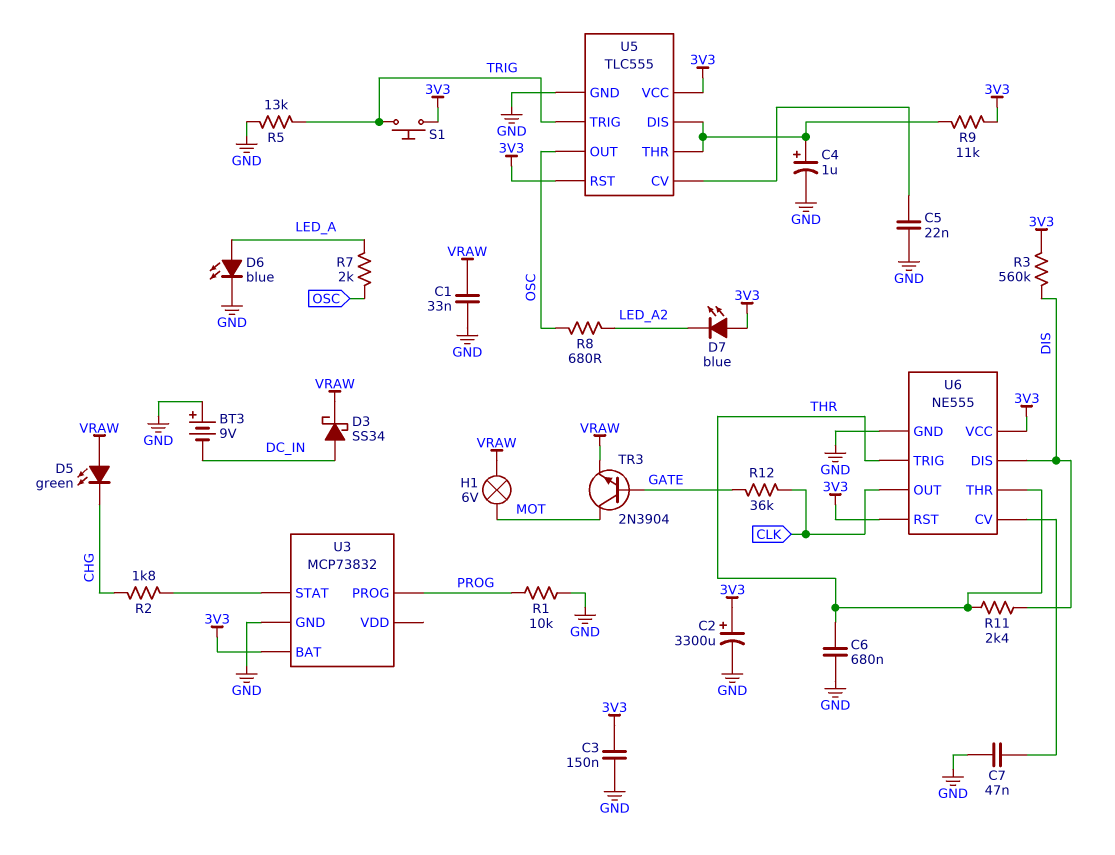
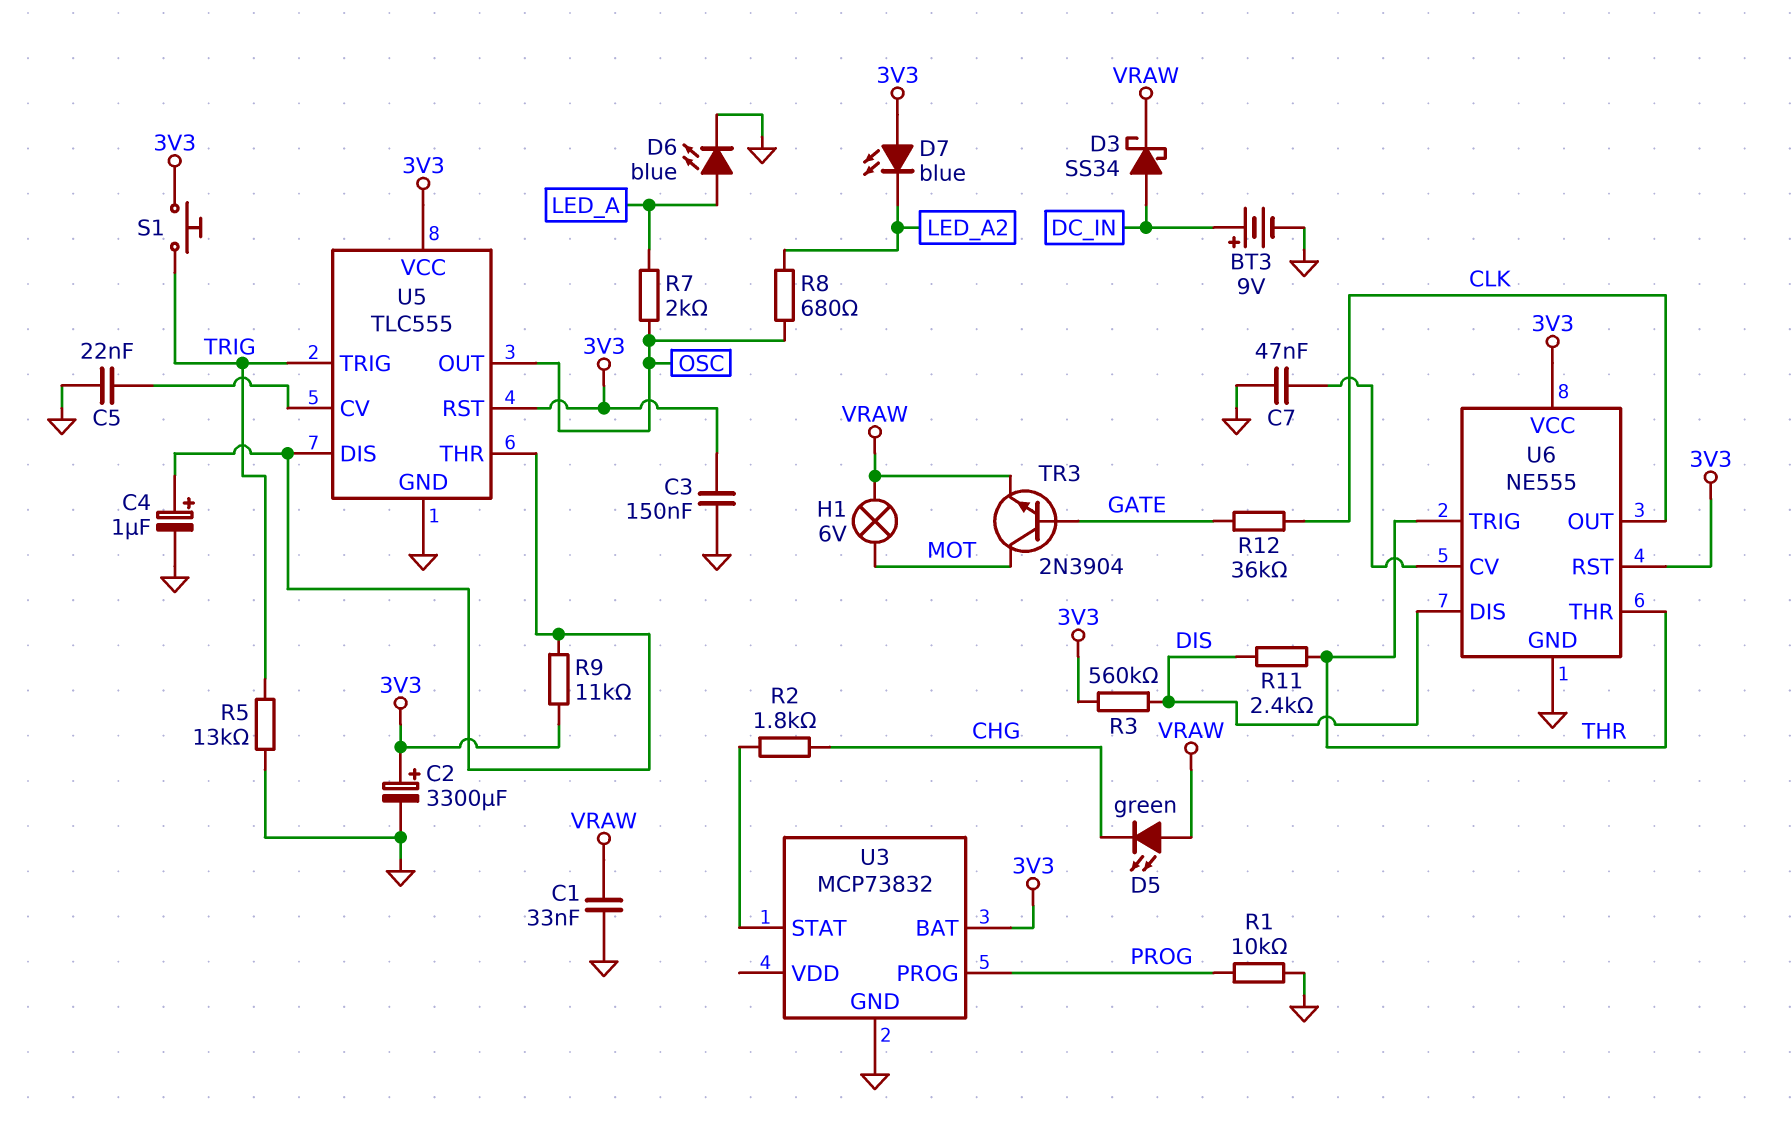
BT3: 9V (plus GND, minus DC_IN) -> 9V (plus DC_IN, minus GND)
C6: 680nF (GND, THR) -> none

